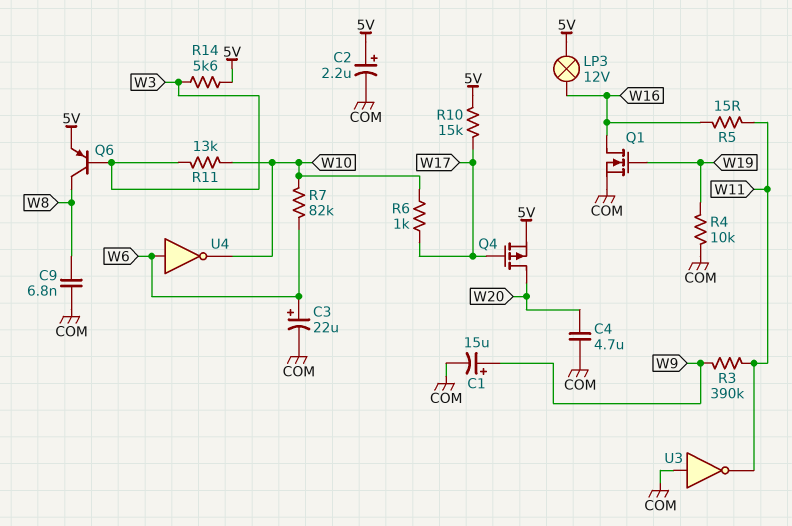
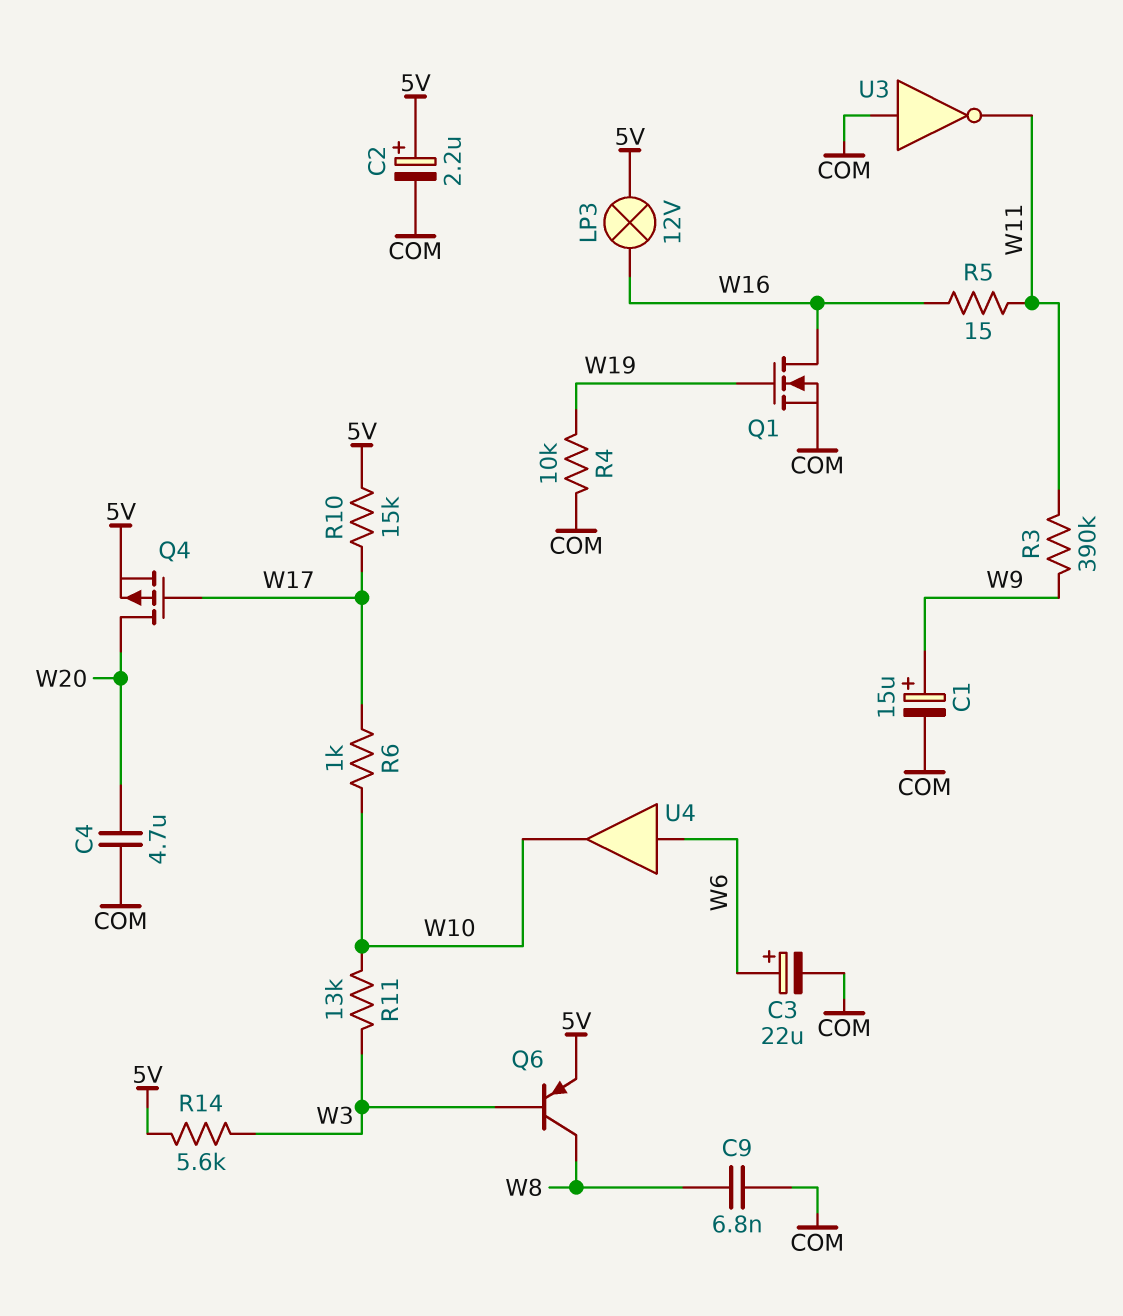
R7: 82k (W6, W10) -> none
U4: NOT (in W6, out W10) -> buffer (in W6, out W10)

